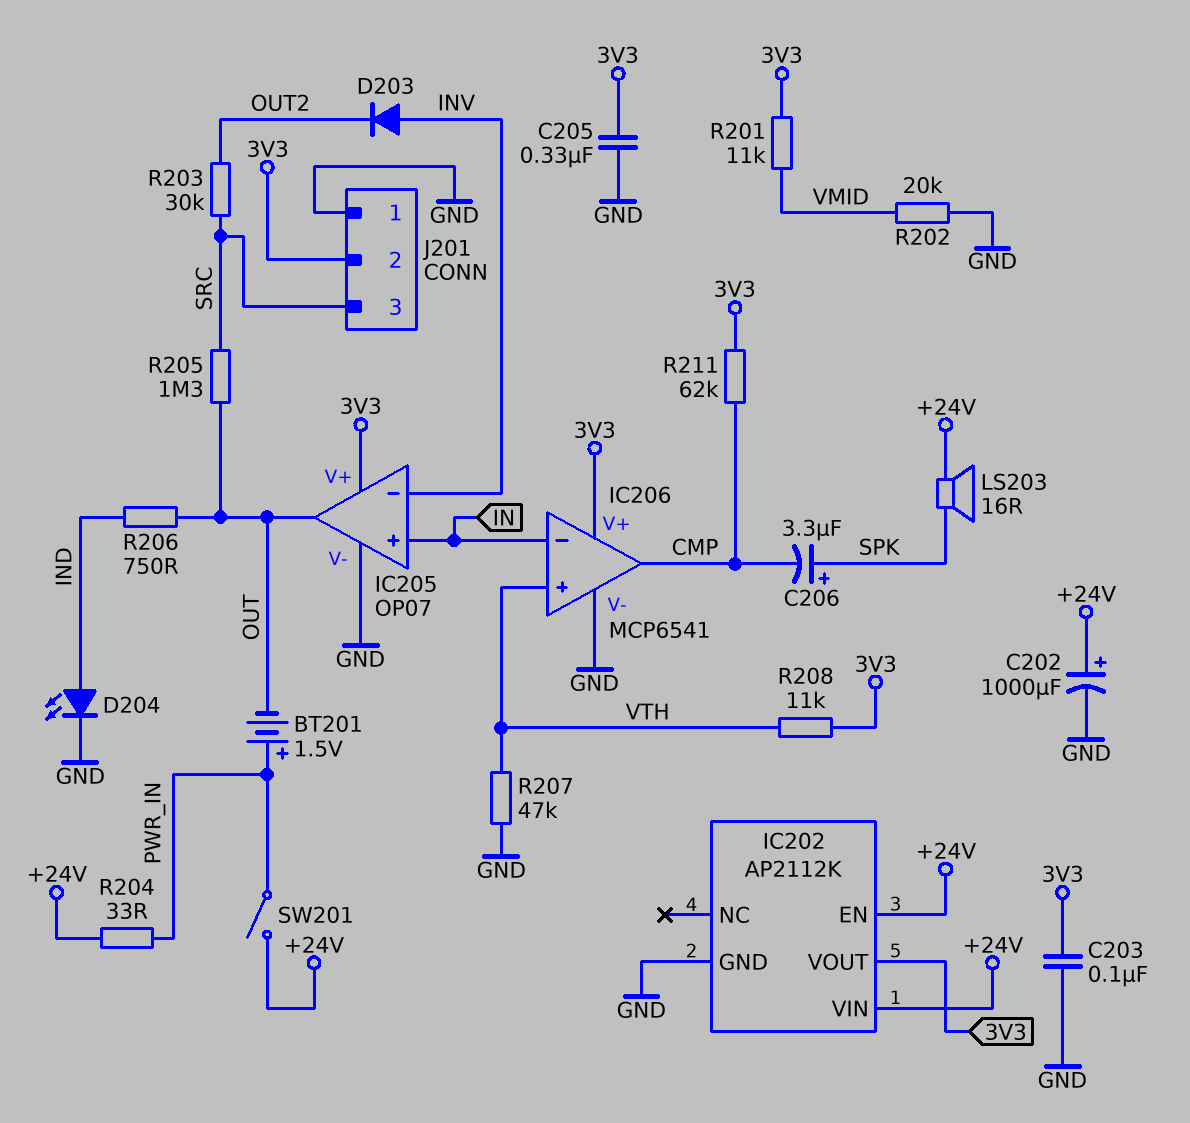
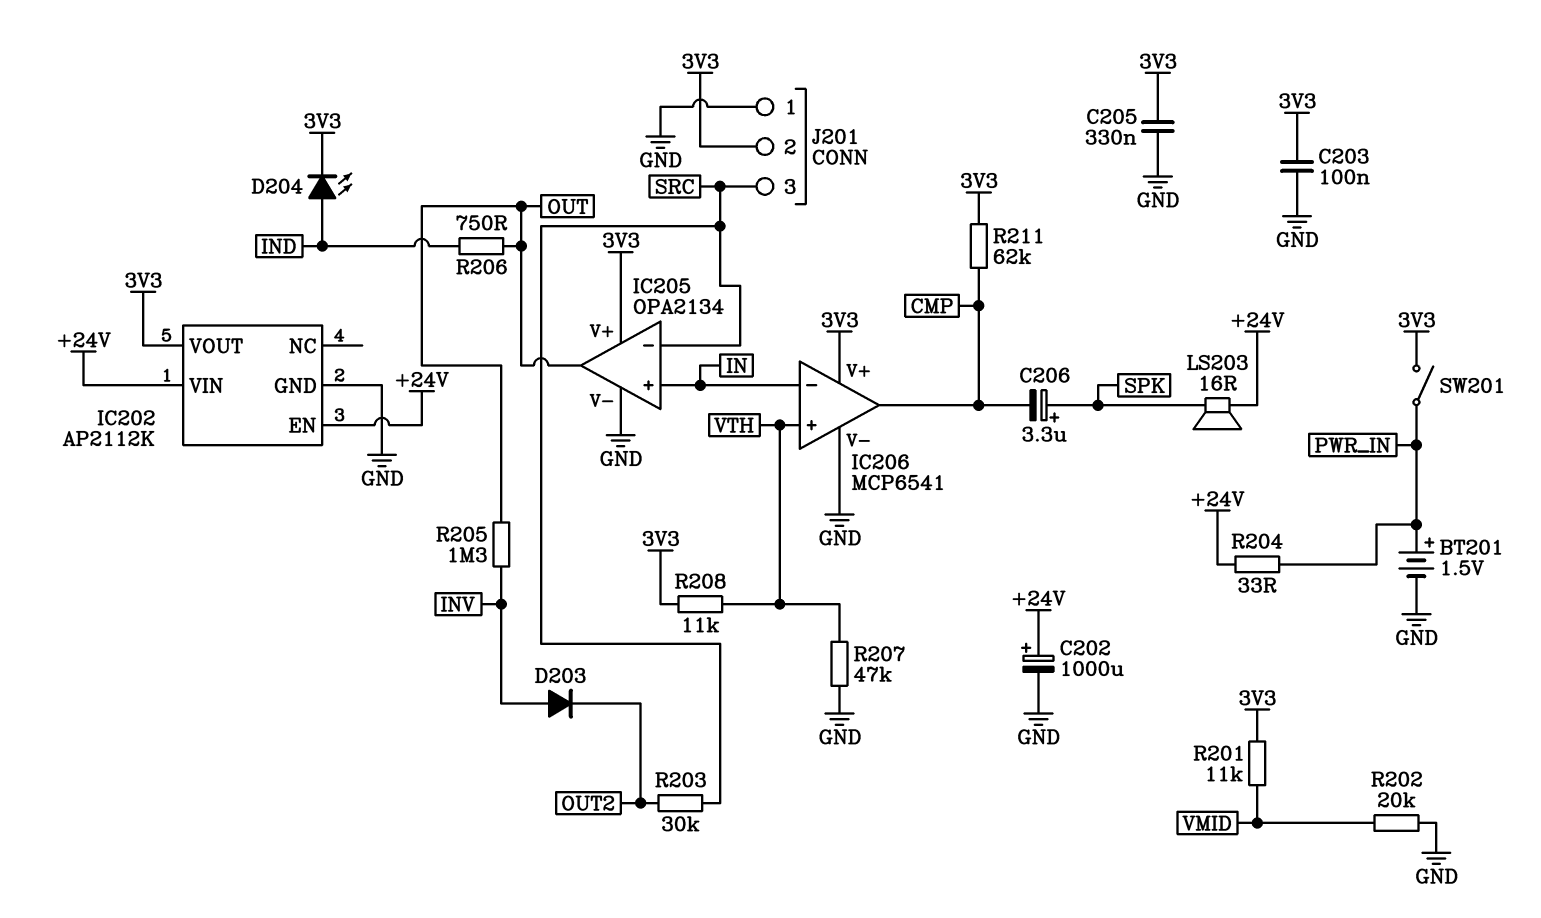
BT201: 1.5V (plus PWR_IN, minus OUT) -> 1.5V (plus PWR_IN, minus GND)
D204: LED (A IND, K GND) -> LED (A IND, K 3V3)
IC205: OP07 -> OPA2134
IC205 pin in-: INV -> SRC
R205: 1.3M (OUT, SRC) -> 1.3M (INV, OUT)
SW201: switch (+24V, PWR_IN) -> switch (3V3, PWR_IN)

